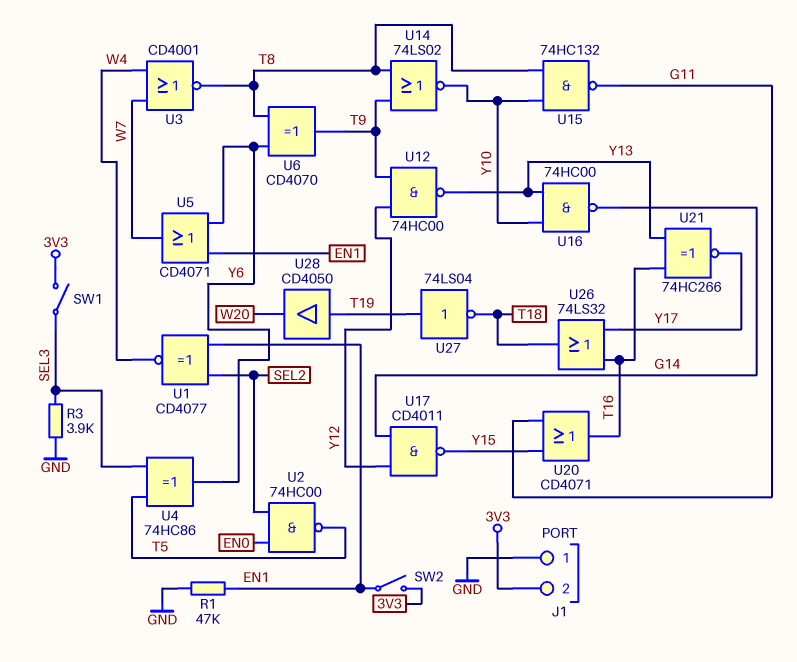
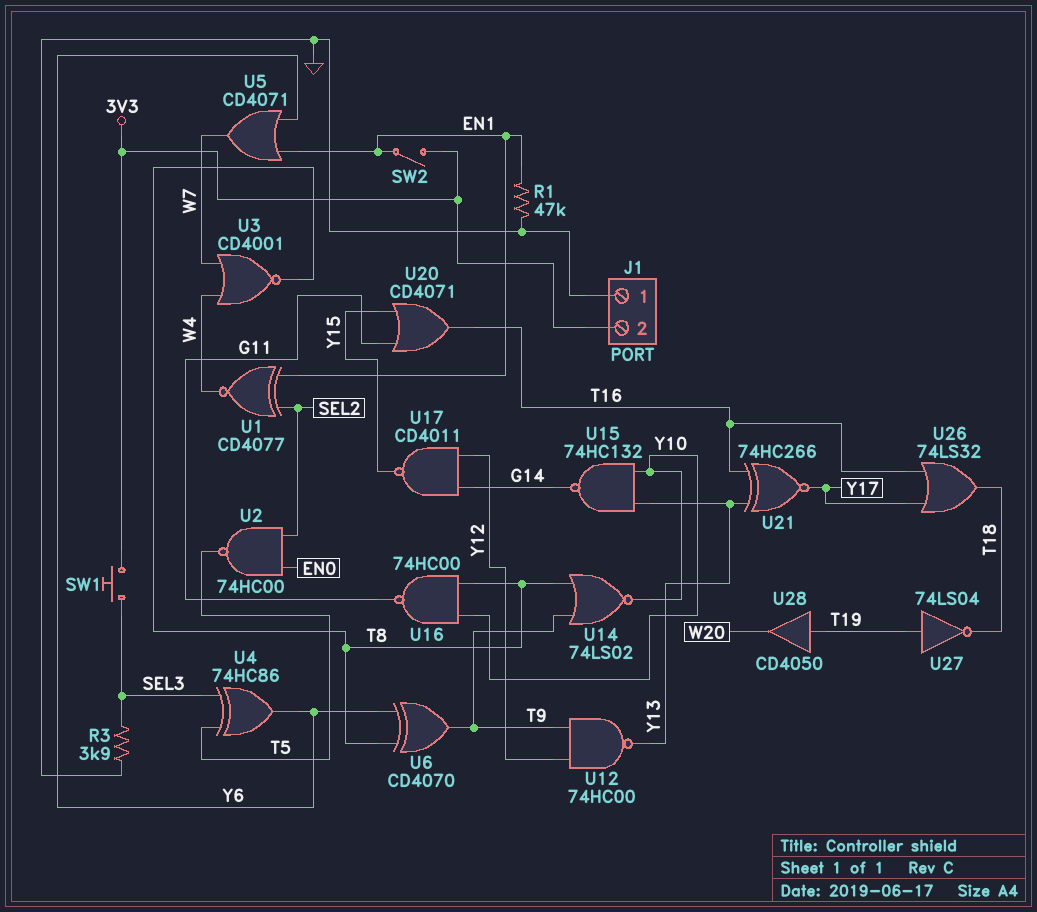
SW1: switch (3V3, SEL3) -> button (3V3, SEL3)
U15: NAND 74HC132 (in T8, in Y10, out G11) -> NAND 74HC132 (in Y10, in Y13, out G14)
U16: NAND 74HC00 (in Y10, in Y13, out G14) -> NAND 74HC00 (in T8, in Y10, out G11)

